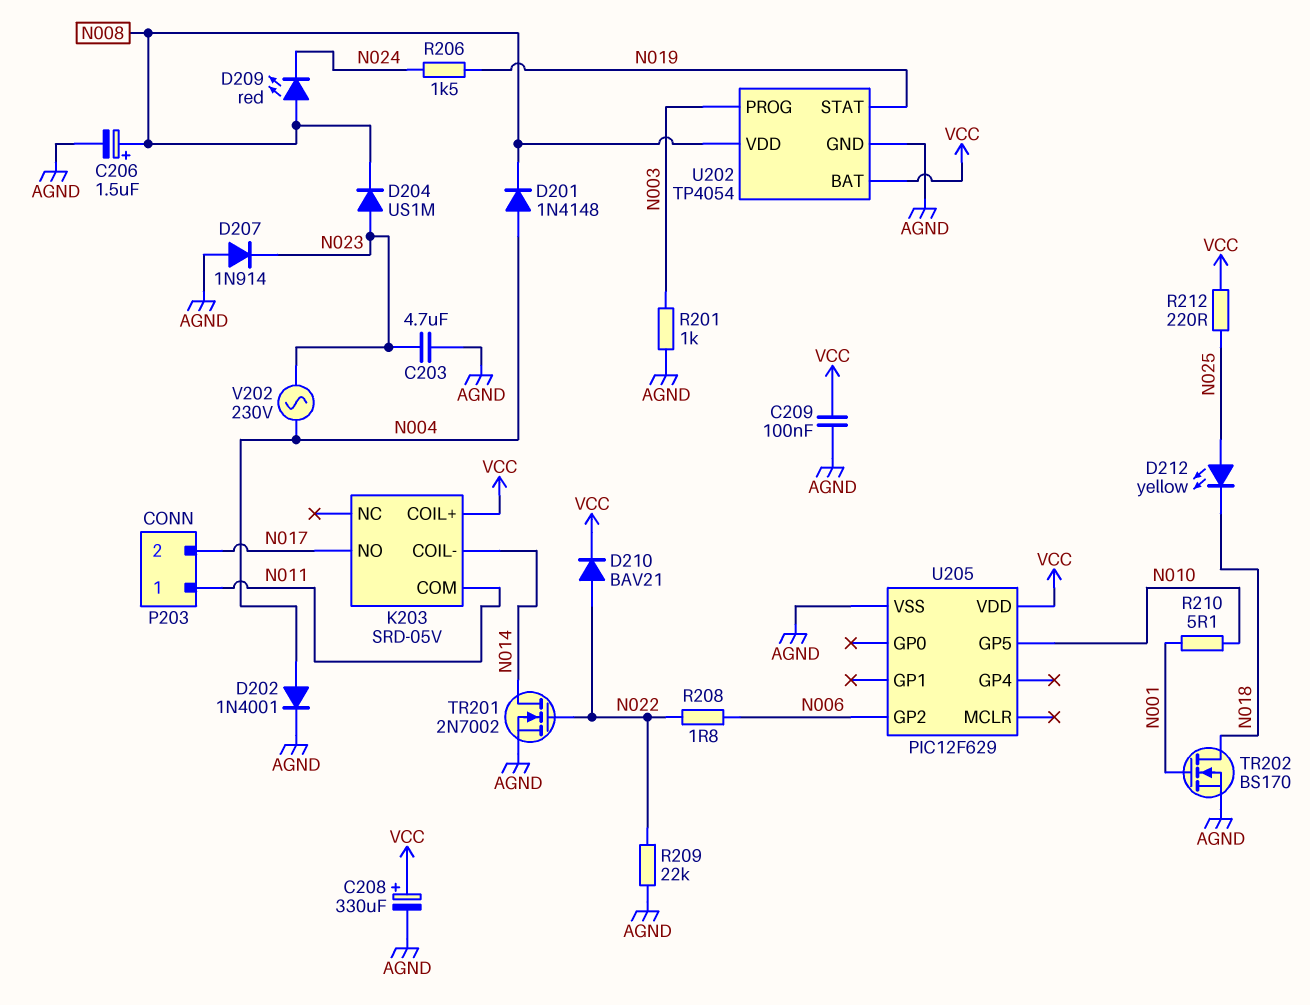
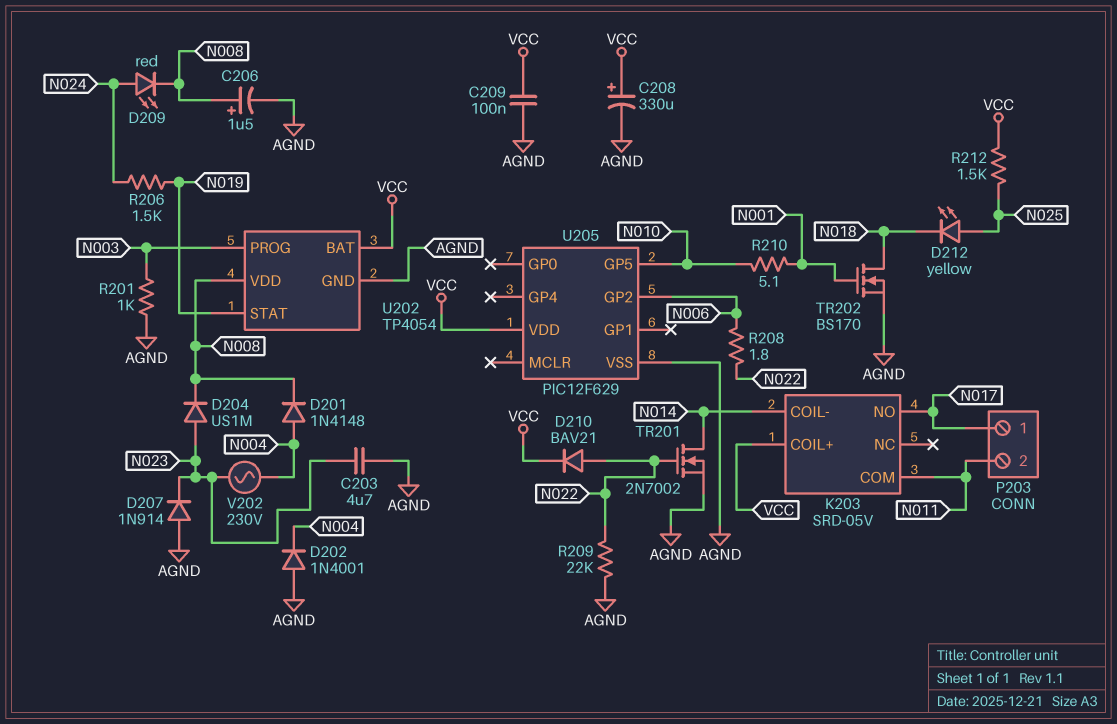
D202: diode 1N4001 (A N004, K AGND) -> diode 1N4001 (A AGND, K N004)
D209: LED red (A N008, K N024) -> LED red (A N024, K N008)
P203 pin 1: N011 -> N017
P203 pin 2: N017 -> N011
R212: 220 (N025, VCC) -> 1.5k (N025, VCC)

